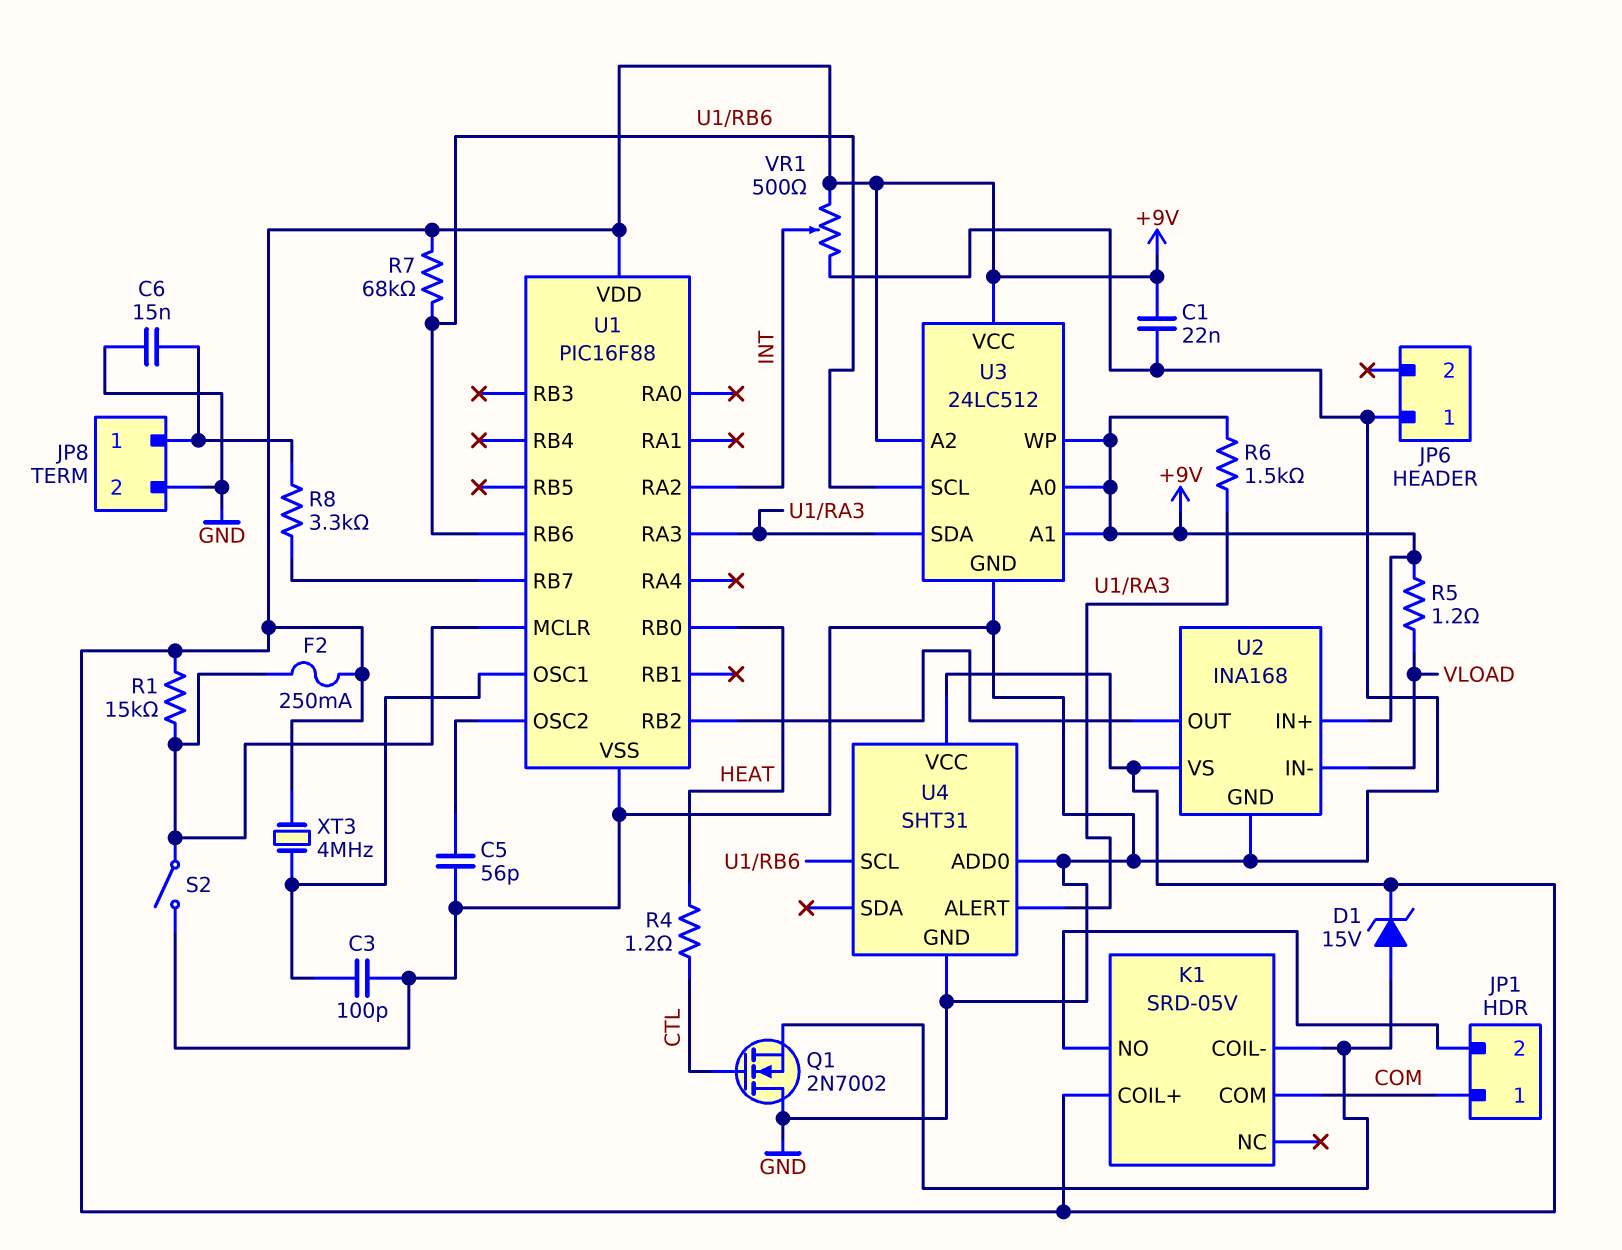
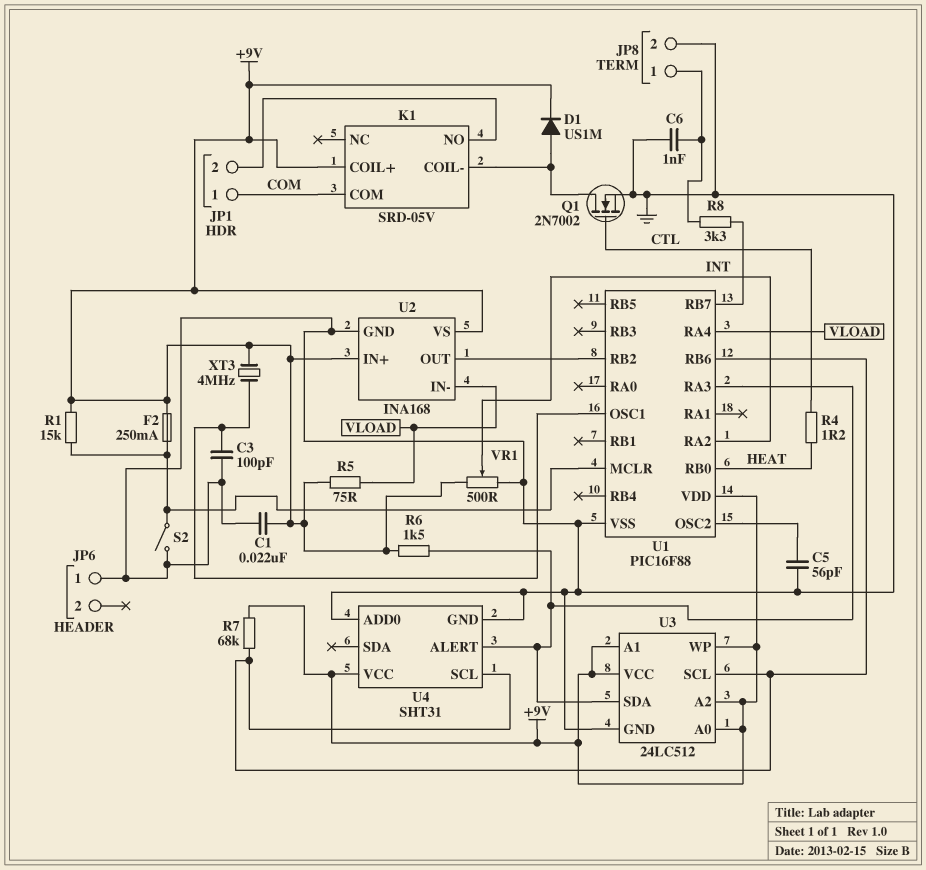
C6: 15nF (GND, JP8/1) -> 1nF (GND, JP8/1)
D1: zener 15V (A K1/COIL-, K +9V) -> diode US1M (A K1/COIL-, K +9V)
Q1: NMOS 2N7002 (G CTL, D GND, S K1/COIL-) -> NMOS 2N7002 (G CTL, D K1/COIL-, S GND)
R5: 1.2 (+9V, VLOAD) -> 75 (+9V, VLOAD)
U1 pin RA4: none -> VLOAD

